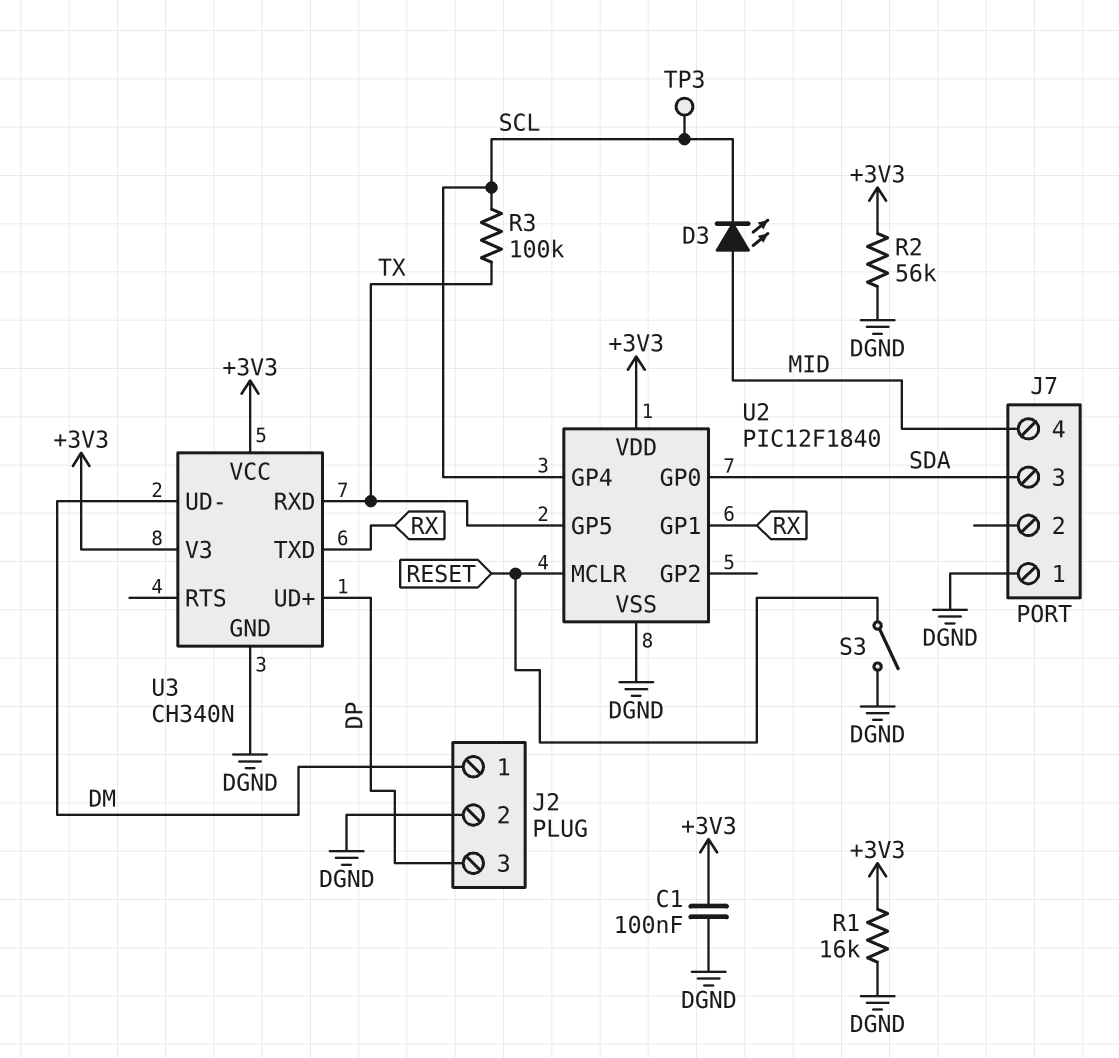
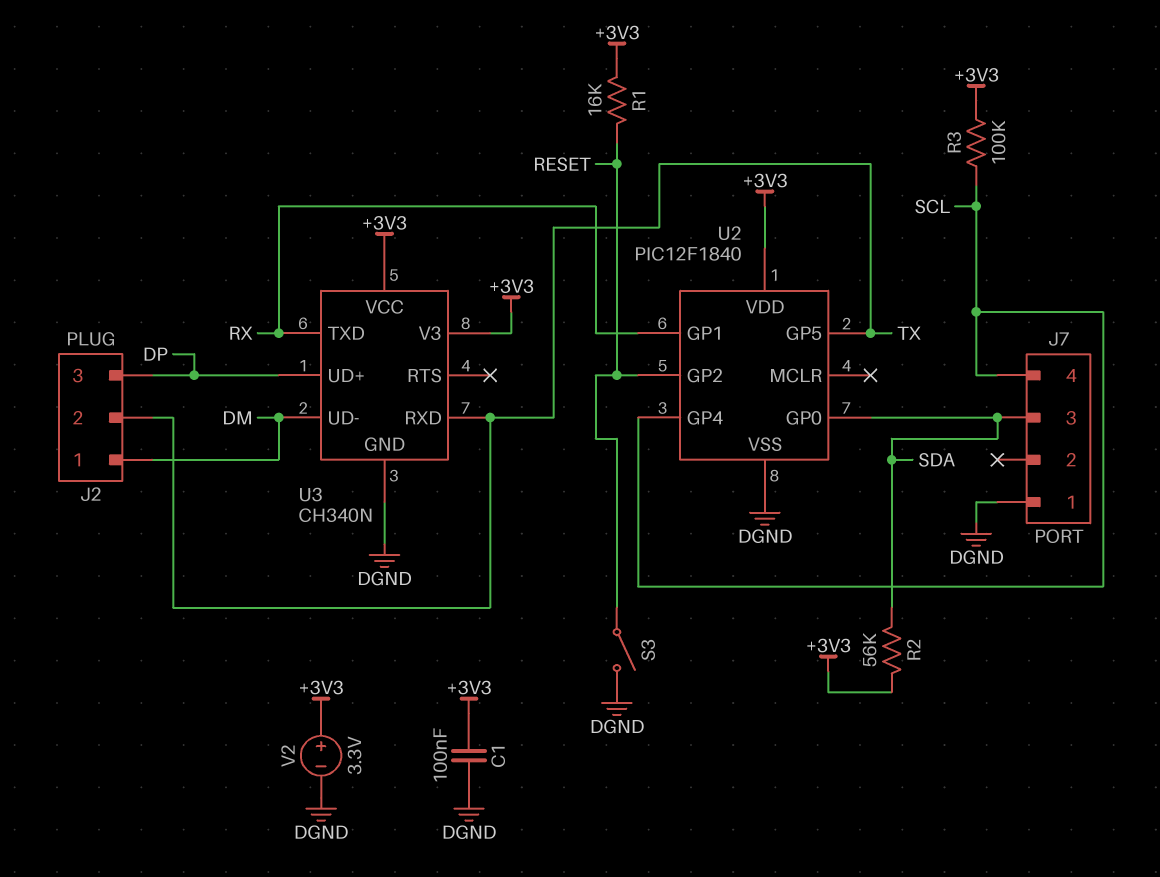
D3: LED (A MID, K SCL) -> none
J2 pin 2: DGND -> TX
J7 pin 4: MID -> SCL
R1: 16k (+3V3, DGND) -> 16k (+3V3, RESET)
R2: 56k (+3V3, DGND) -> 56k (+3V3, SDA)
R3: 100k (SCL, TX) -> 100k (+3V3, SCL)
TP3: test point (SCL) -> none
U2 pin GP2: none -> RESET
U2 pin MCLR: RESET -> none
V2: none -> 3.3V (plus +3V3, minus DGND)

